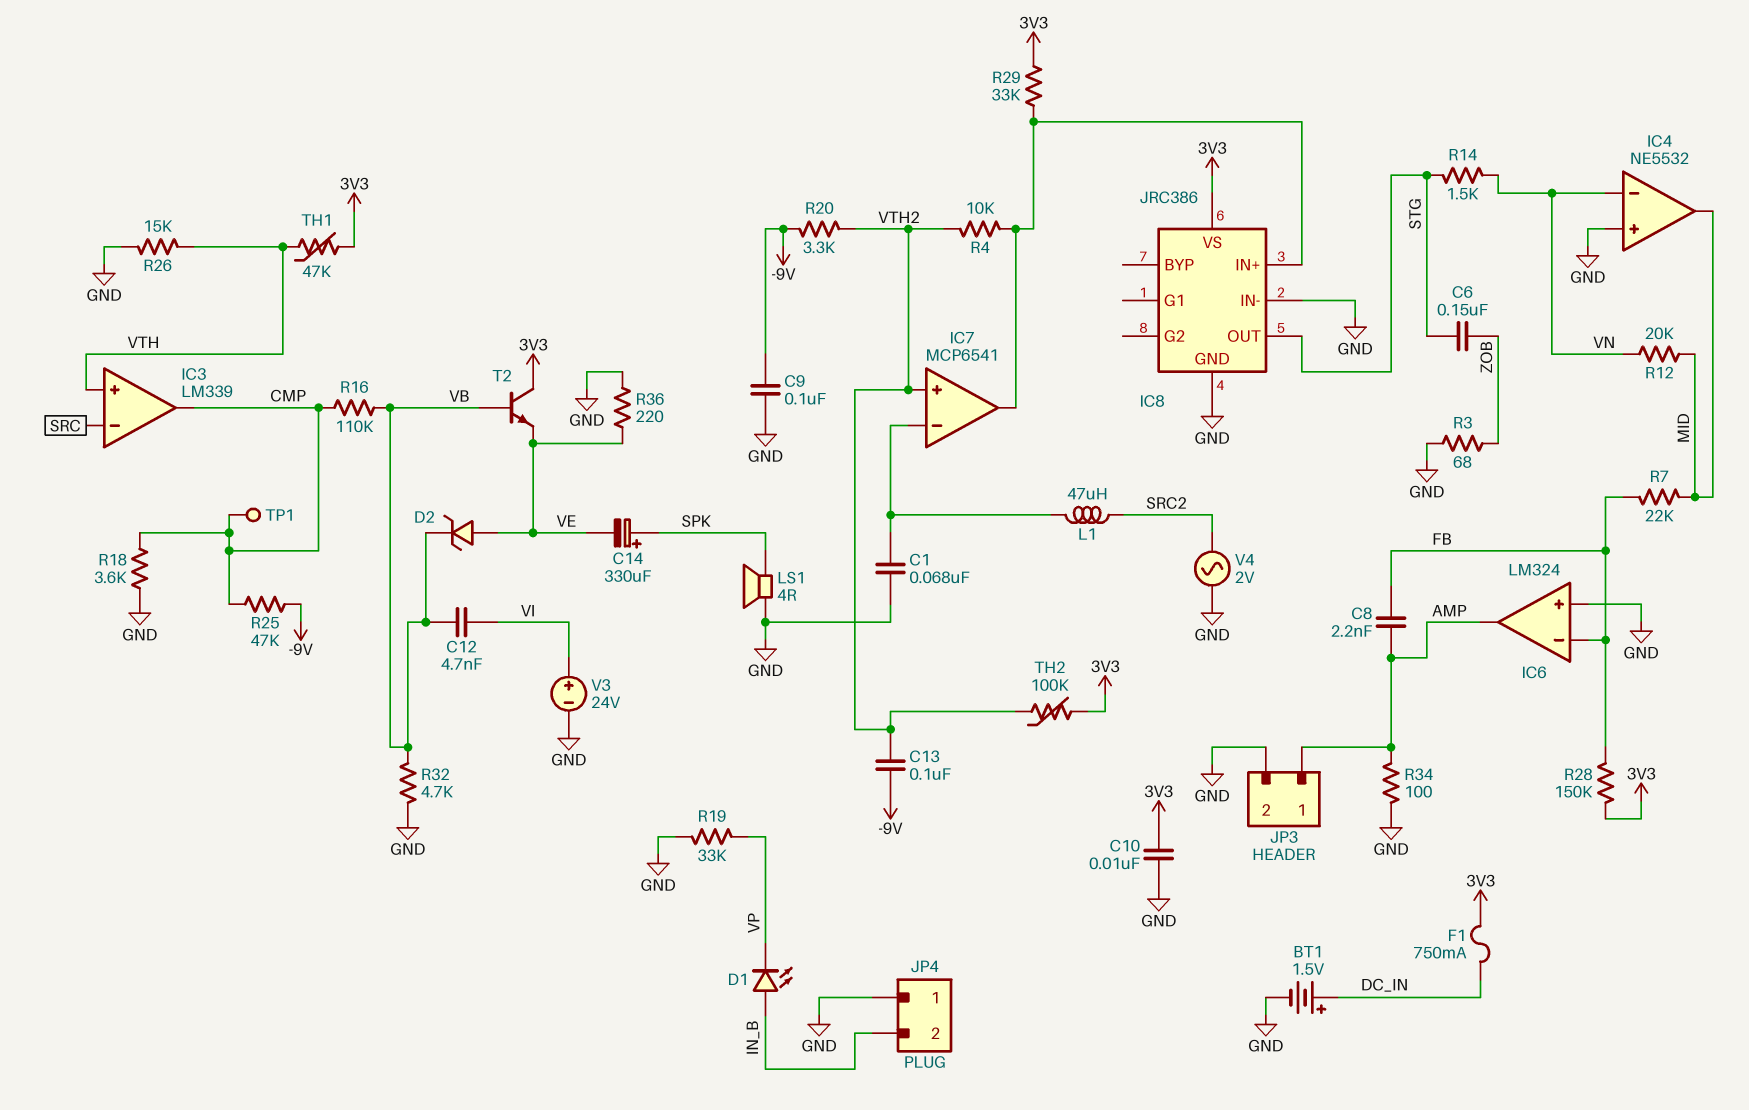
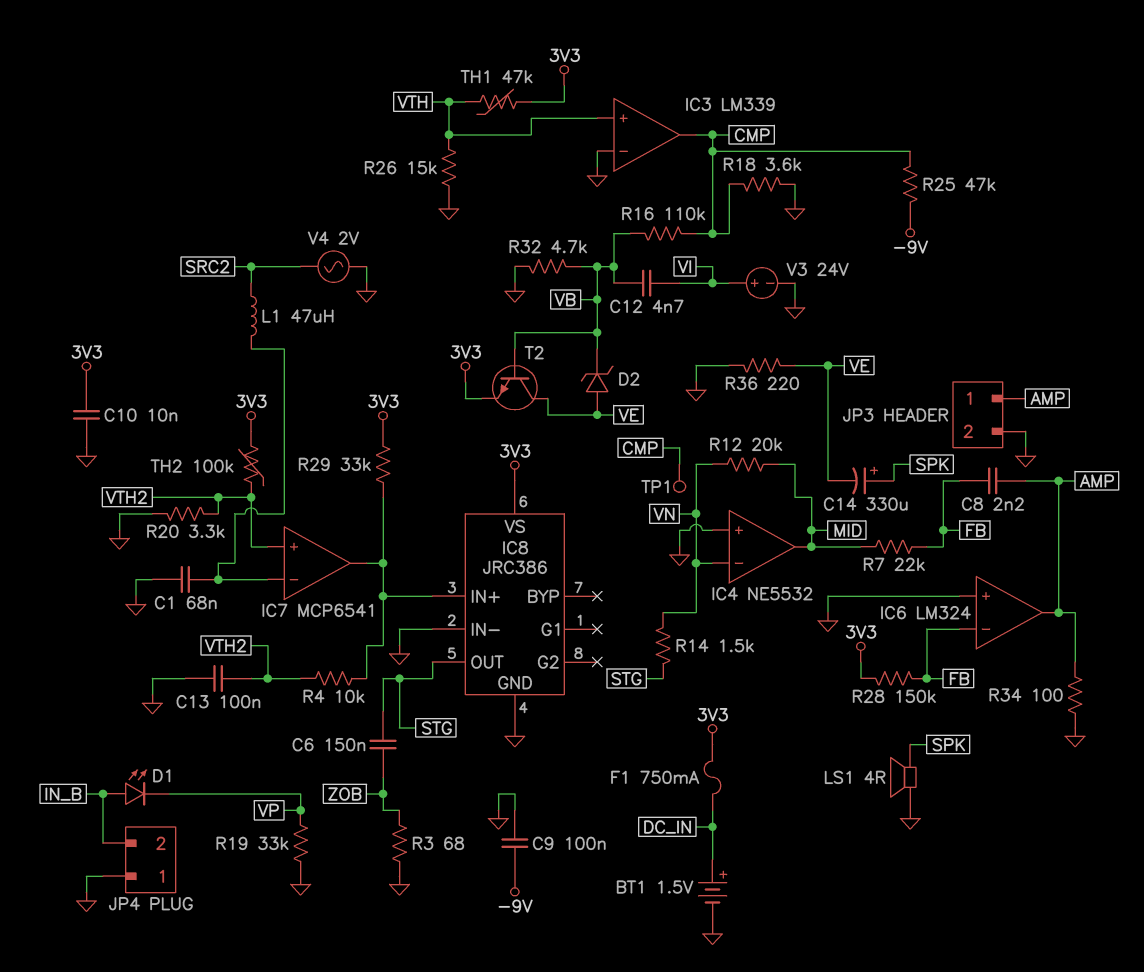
C13: 100nF (-9V, VTH2) -> 100nF (GND, VTH2)
IC3 pin in-: SRC -> GND
R20: 3.3k (-9V, VTH2) -> 3.3k (GND, VTH2)
T2: NPN (B VB, C 3V3, E VE) -> NPN (B VB, C VE, E 3V3)

